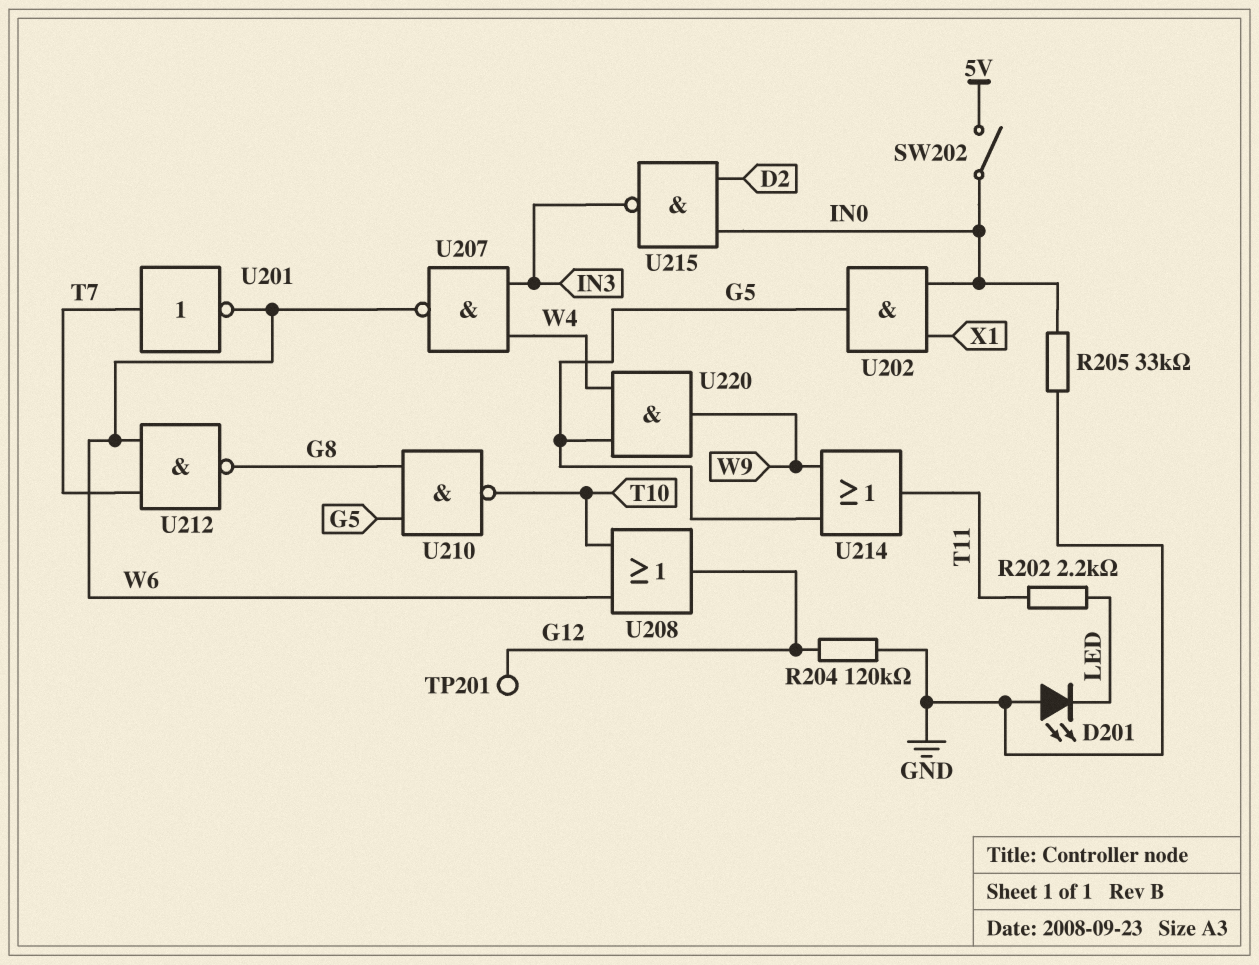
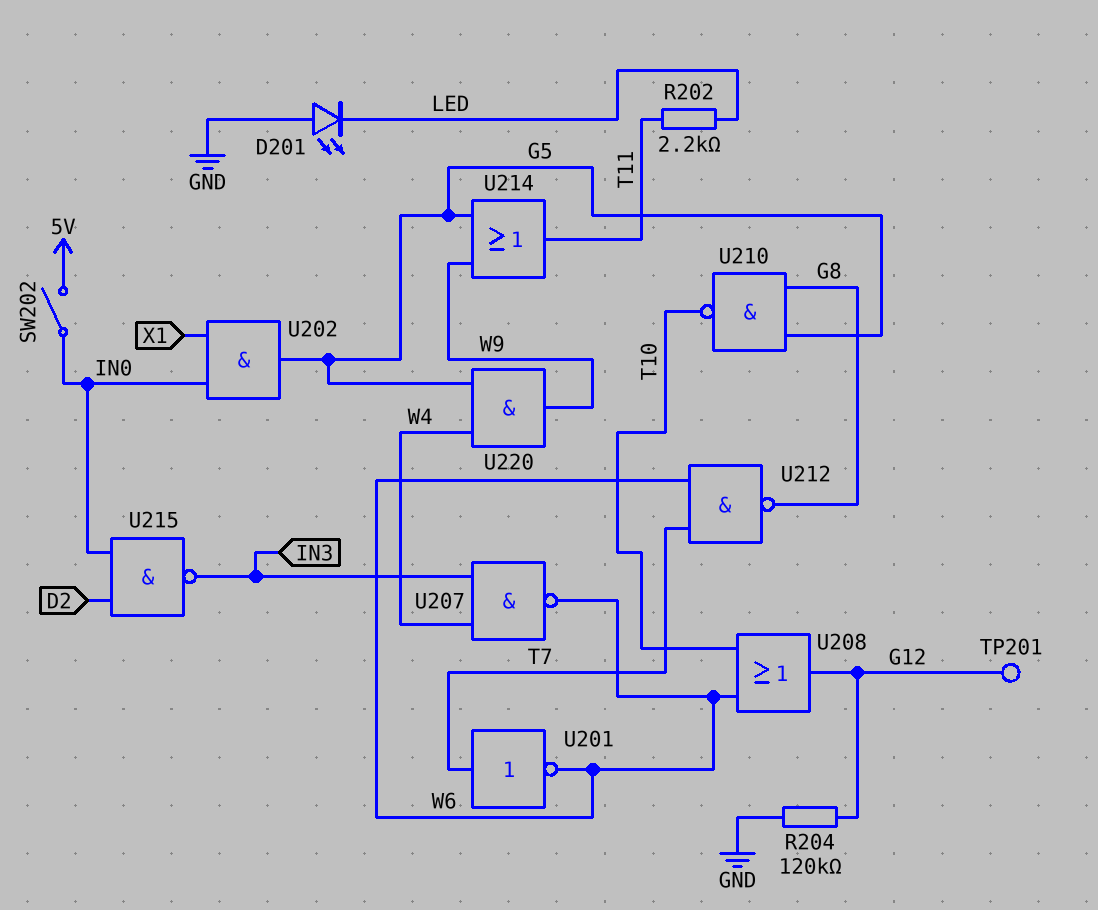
R205: 33k (GND, IN0) -> none

